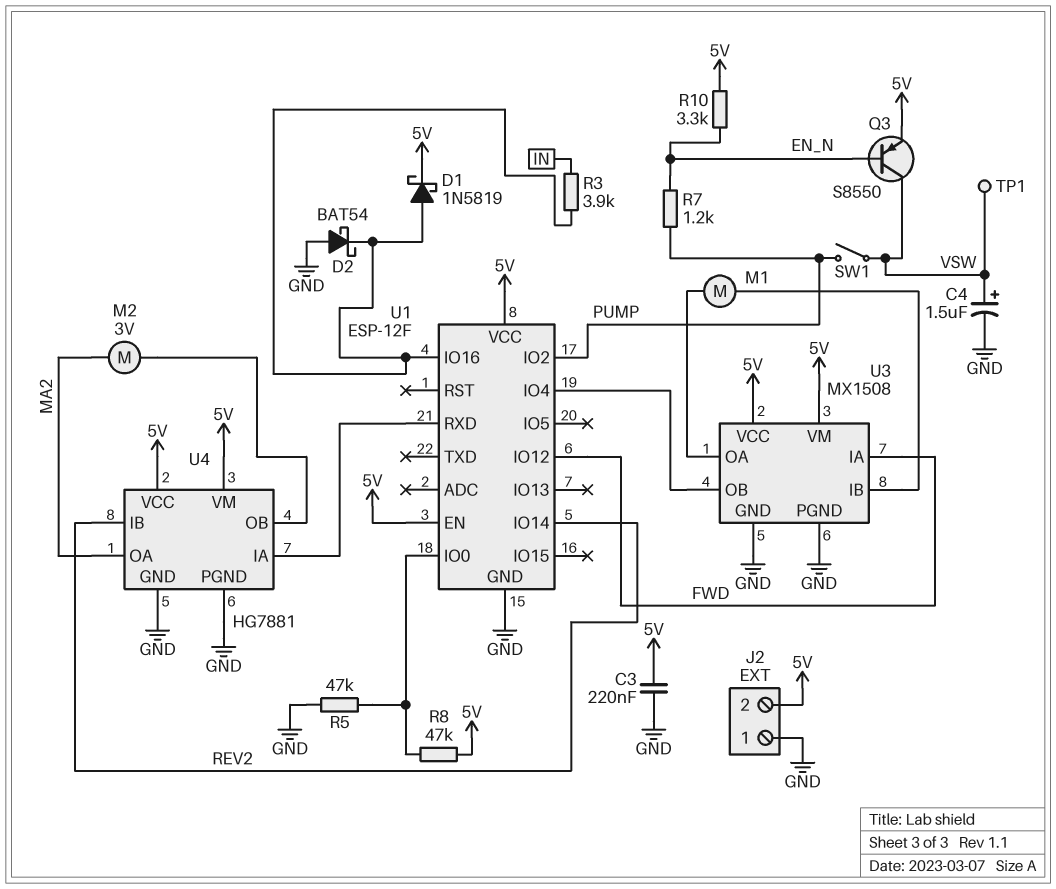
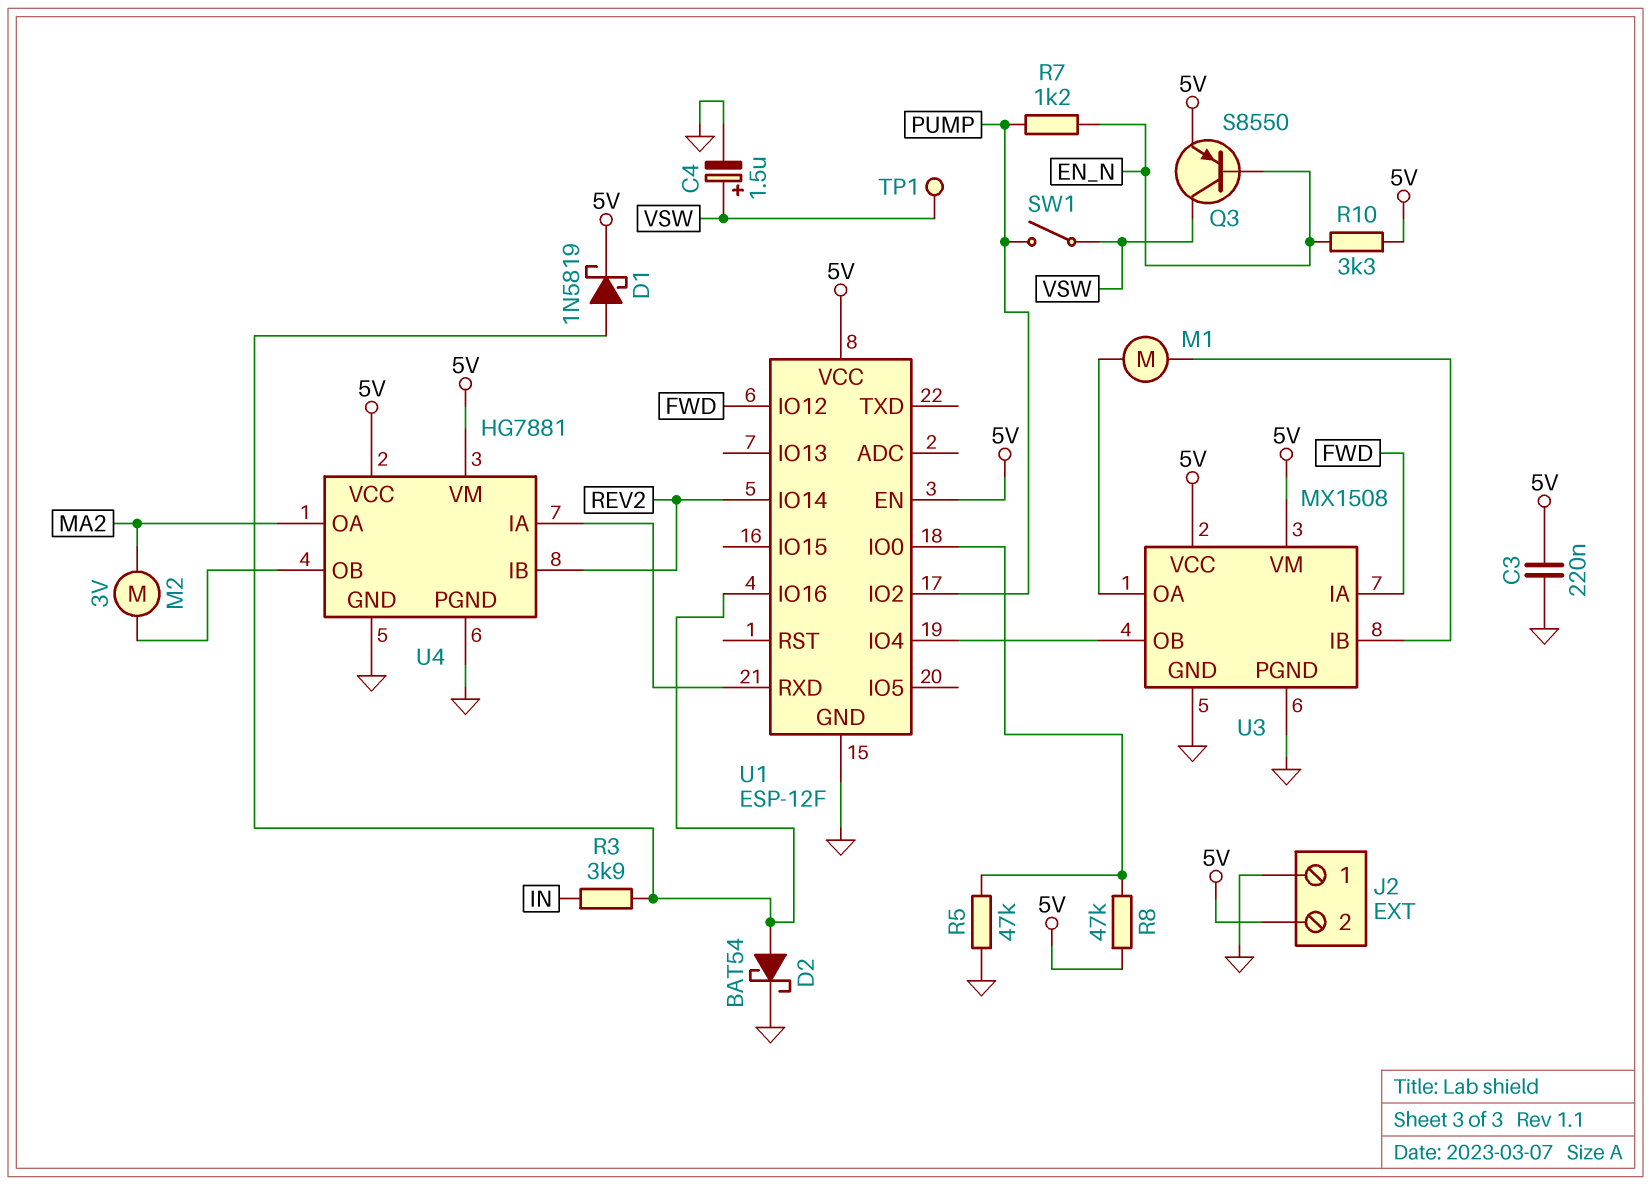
D2: schottky BAT54 (A GND, K U1/IO16) -> schottky BAT54 (A U1/IO16, K GND)

